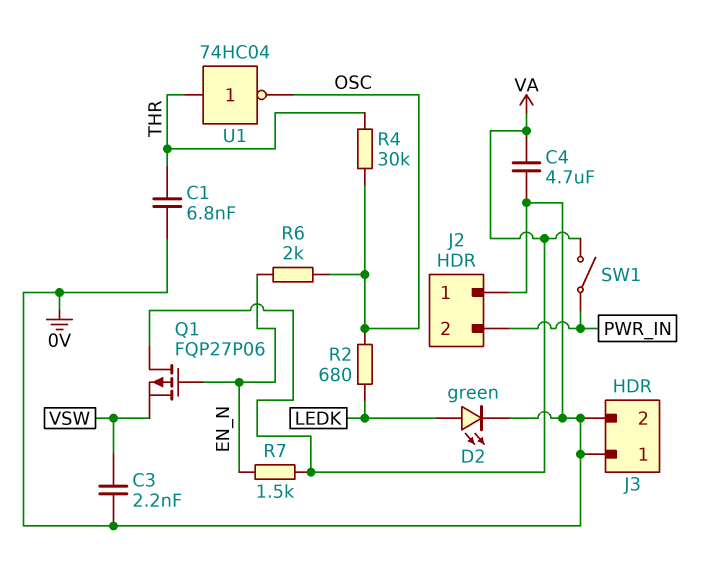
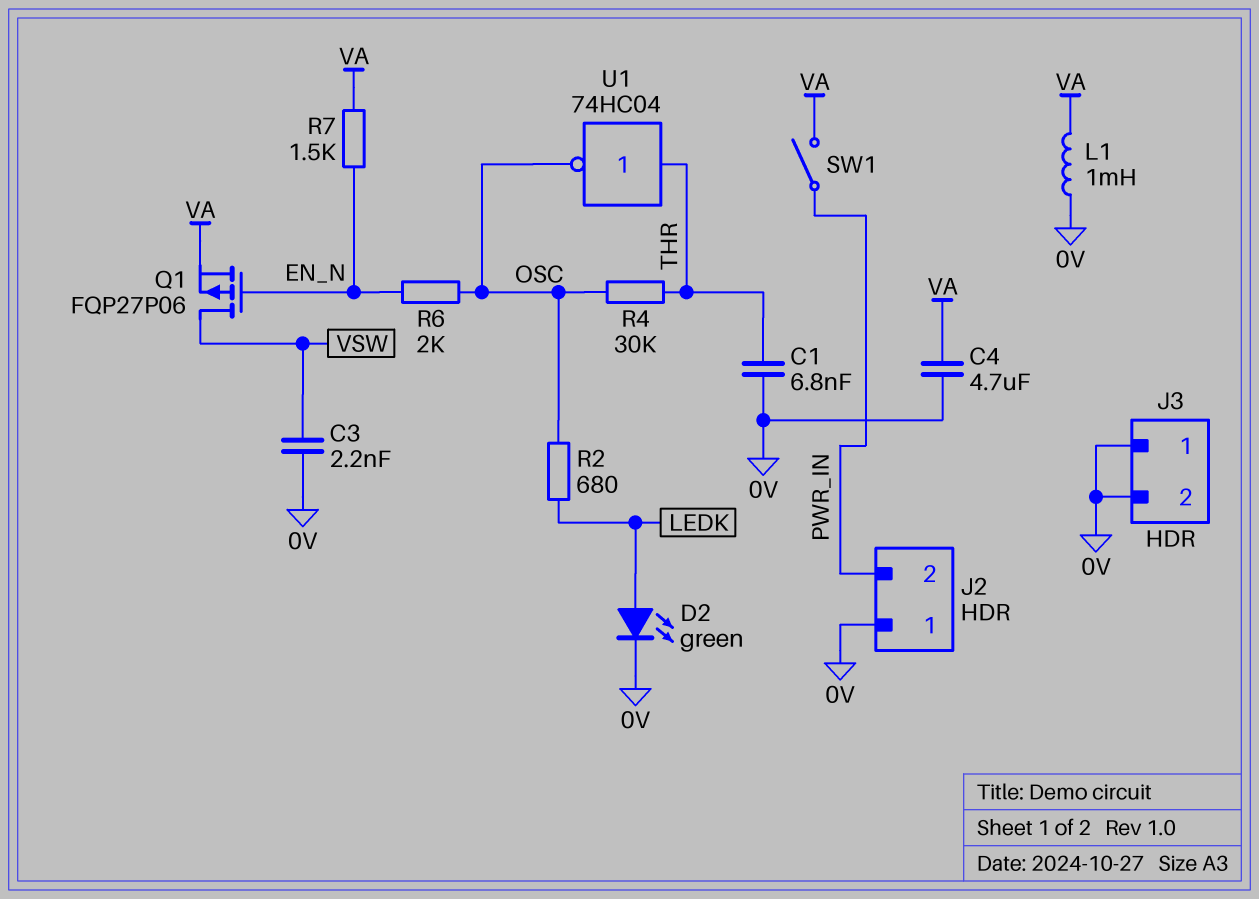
L1: none -> 1mH (0V, VA)
Q1: PMOS FQP27P06 (G EN_N, D VA, S VSW) -> PMOS FQP27P06 (G EN_N, D VSW, S VA)

